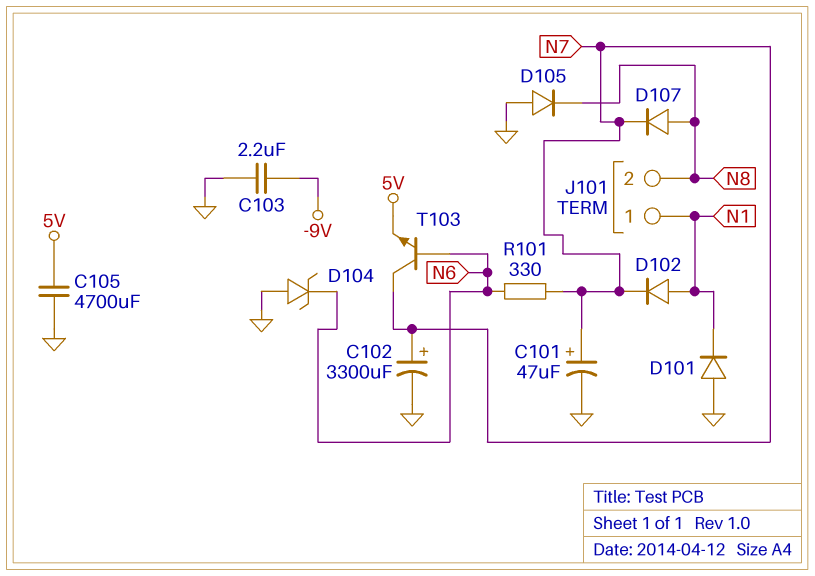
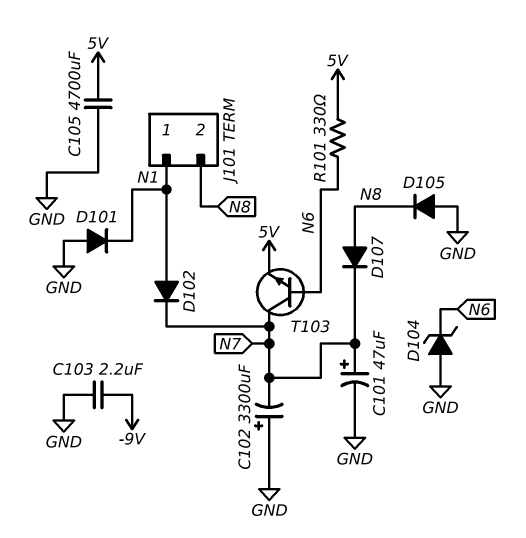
C102: 3300uF (plus N7, minus GND) -> 3300uF (plus GND, minus N7)
R101: 330 (N6, N7) -> 330 (5V, N6)

